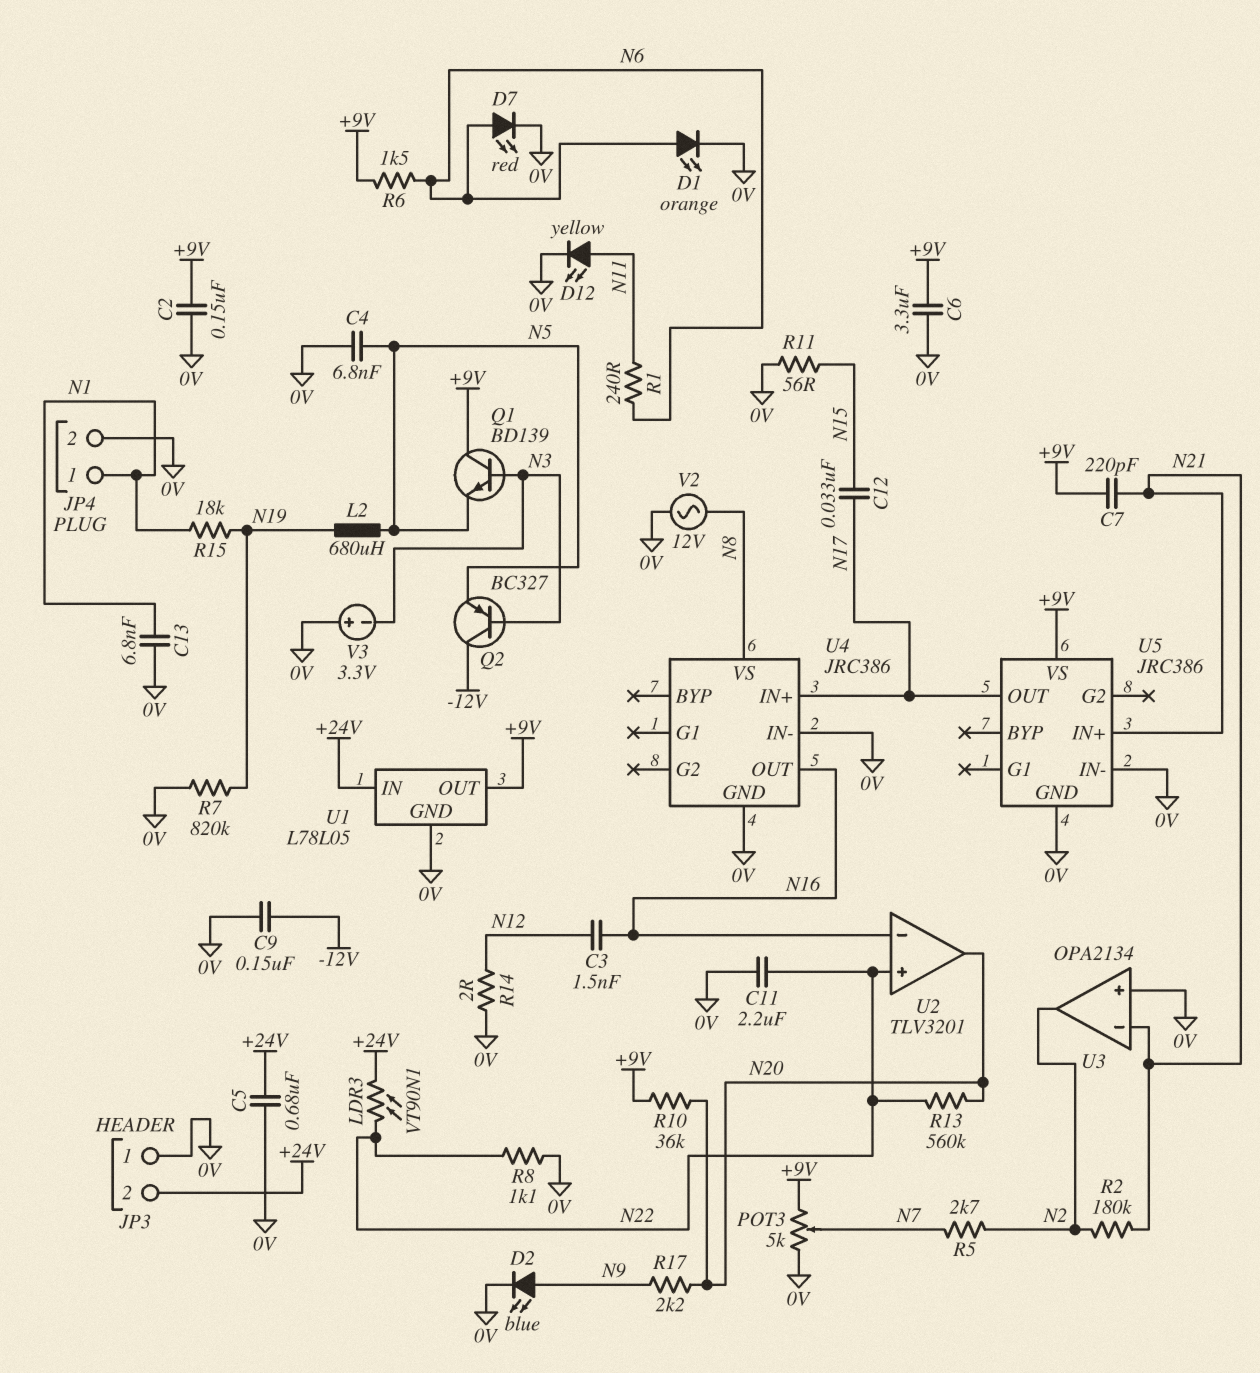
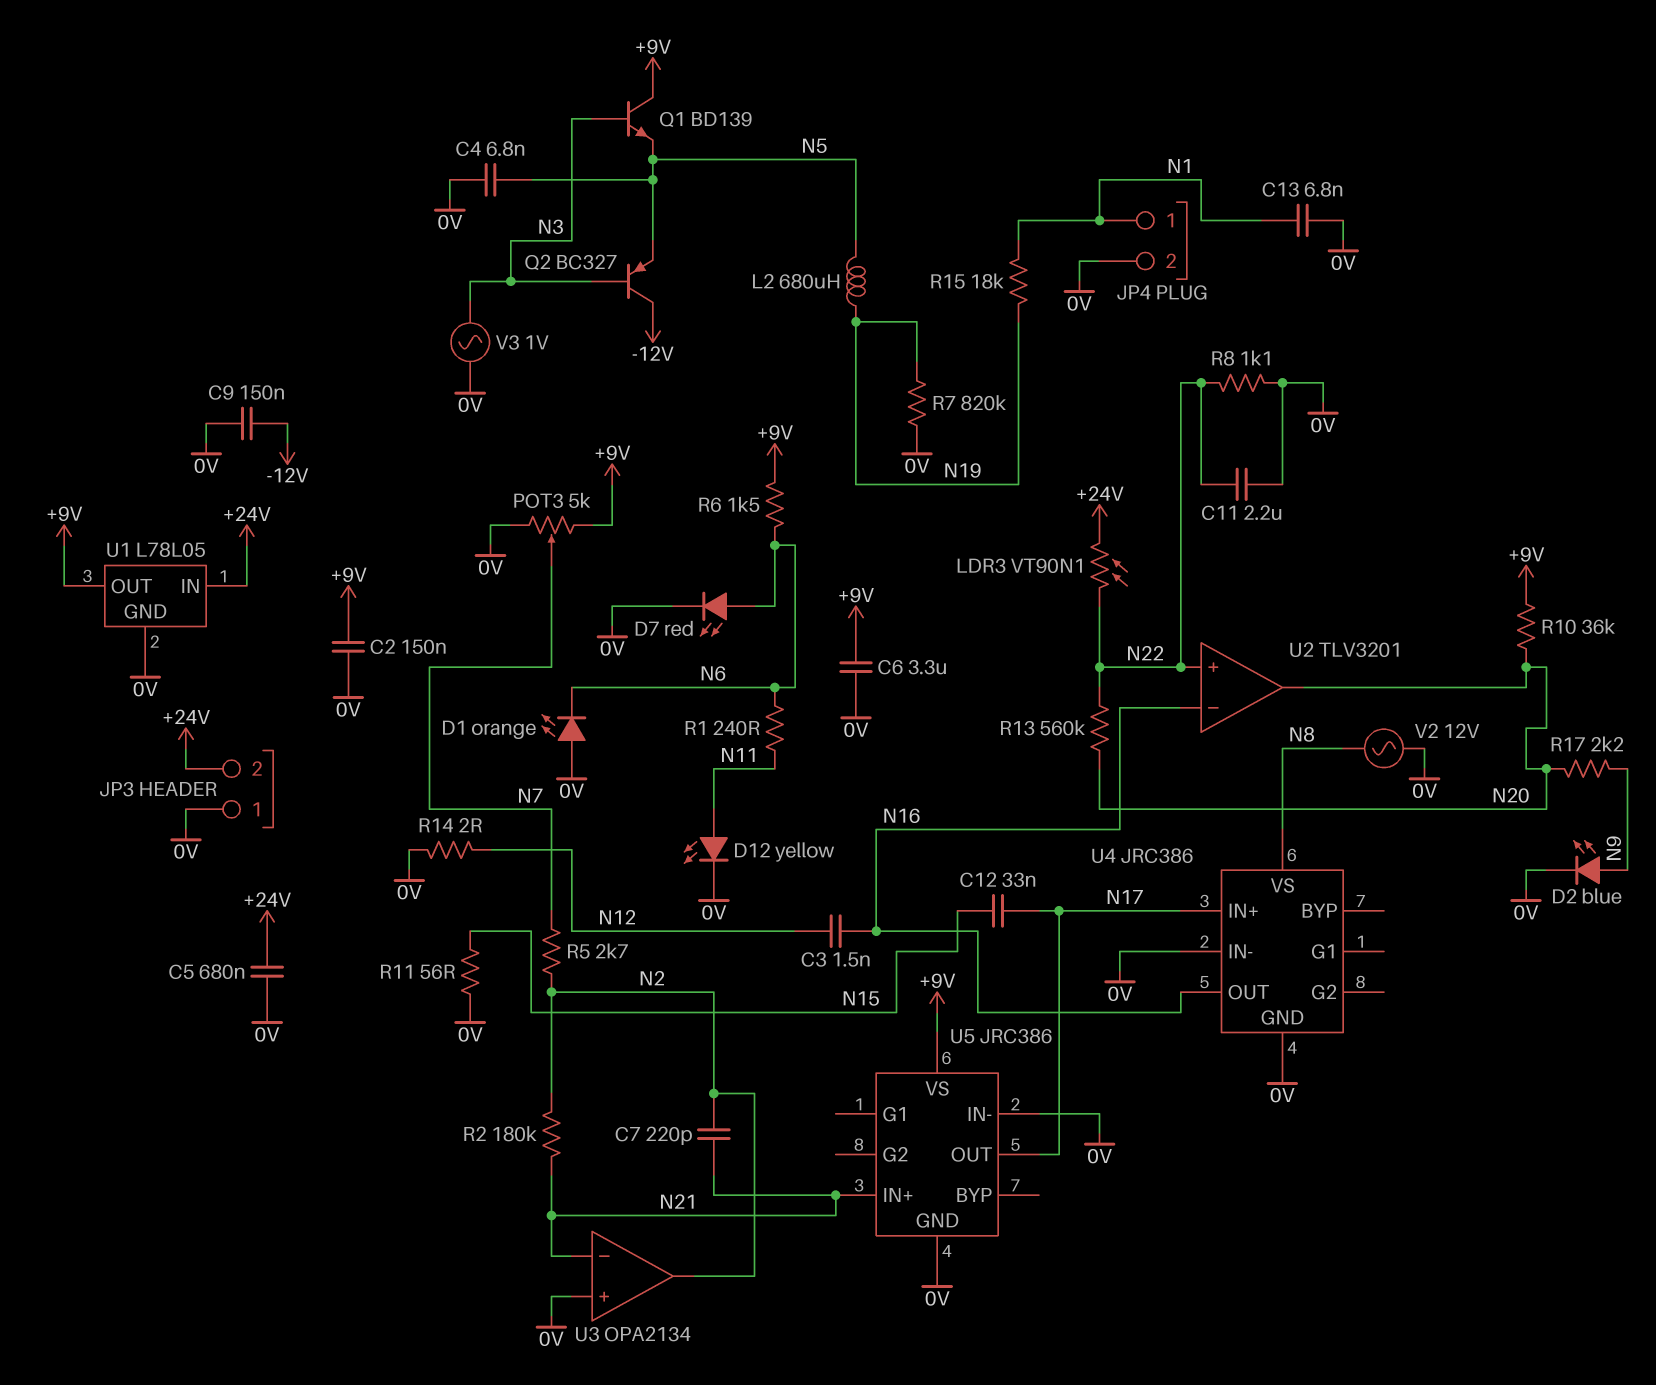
C7: 220pF (+9V, N21) -> 220pF (N2, N21)
D1: LED orange (A N6, K 0V) -> LED orange (A 0V, K N6)
V3: 3.3V (plus 0V, minus N3) -> AC 1V (0V, N3)

